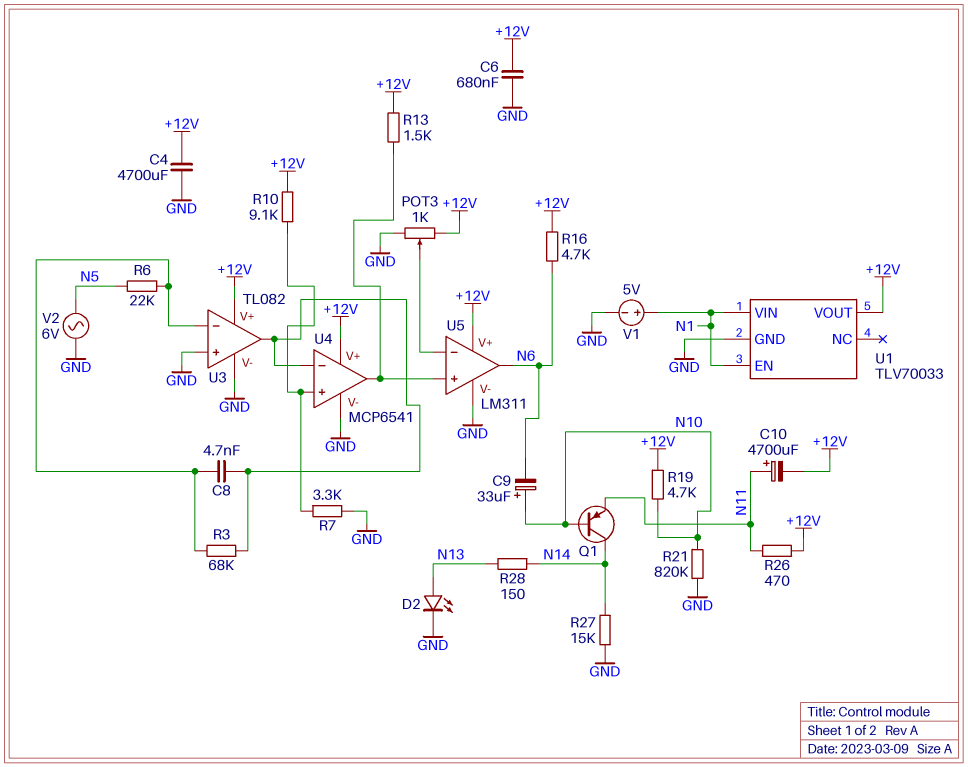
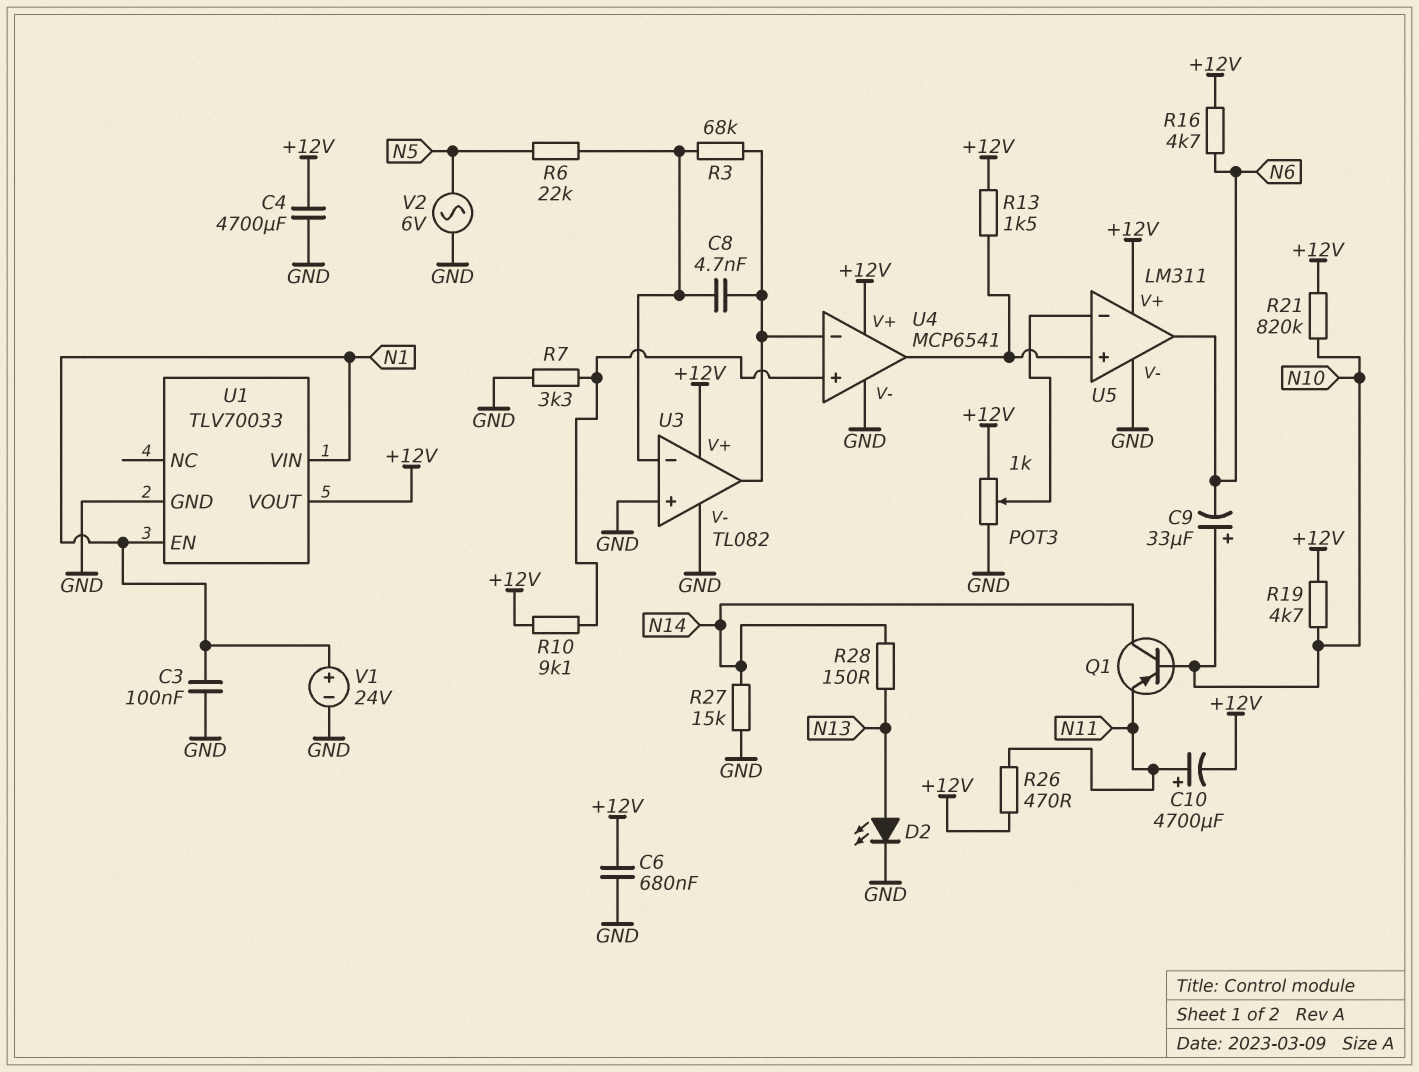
C3: none -> 100nF (GND, N1)
R21: 820k (GND, N10) -> 820k (+12V, N10)
V1: 5V (plus N1, minus GND) -> 24V (plus N1, minus GND)

